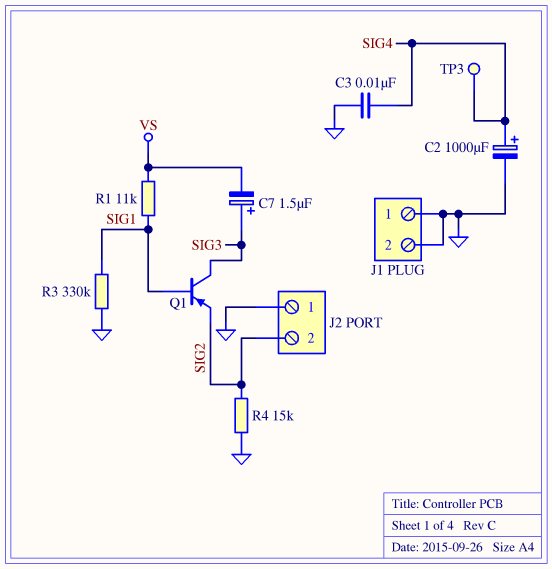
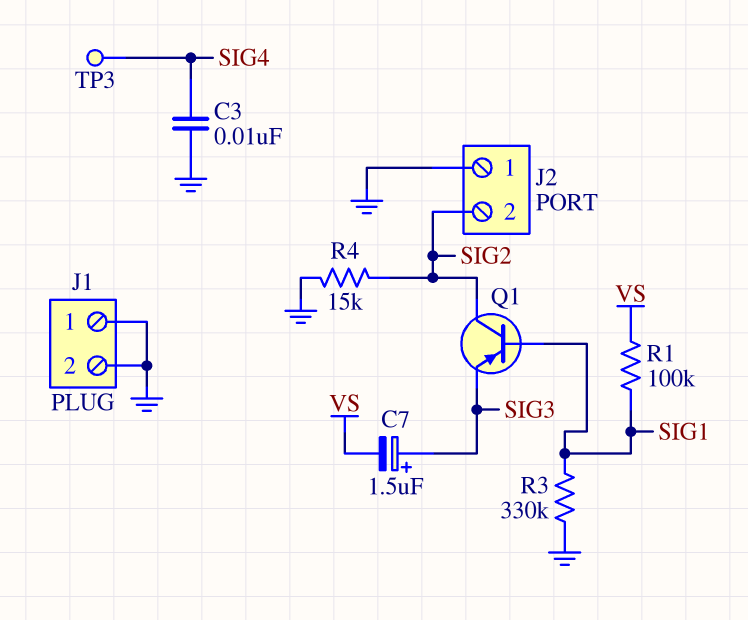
C2: 1000uF (plus SIG4, minus GND) -> none
Q1: PNP (B SIG1, C SIG3, E SIG2) -> PNP (B SIG1, C SIG2, E SIG3)
R1: 11k (SIG1, VS) -> 100k (SIG1, VS)

